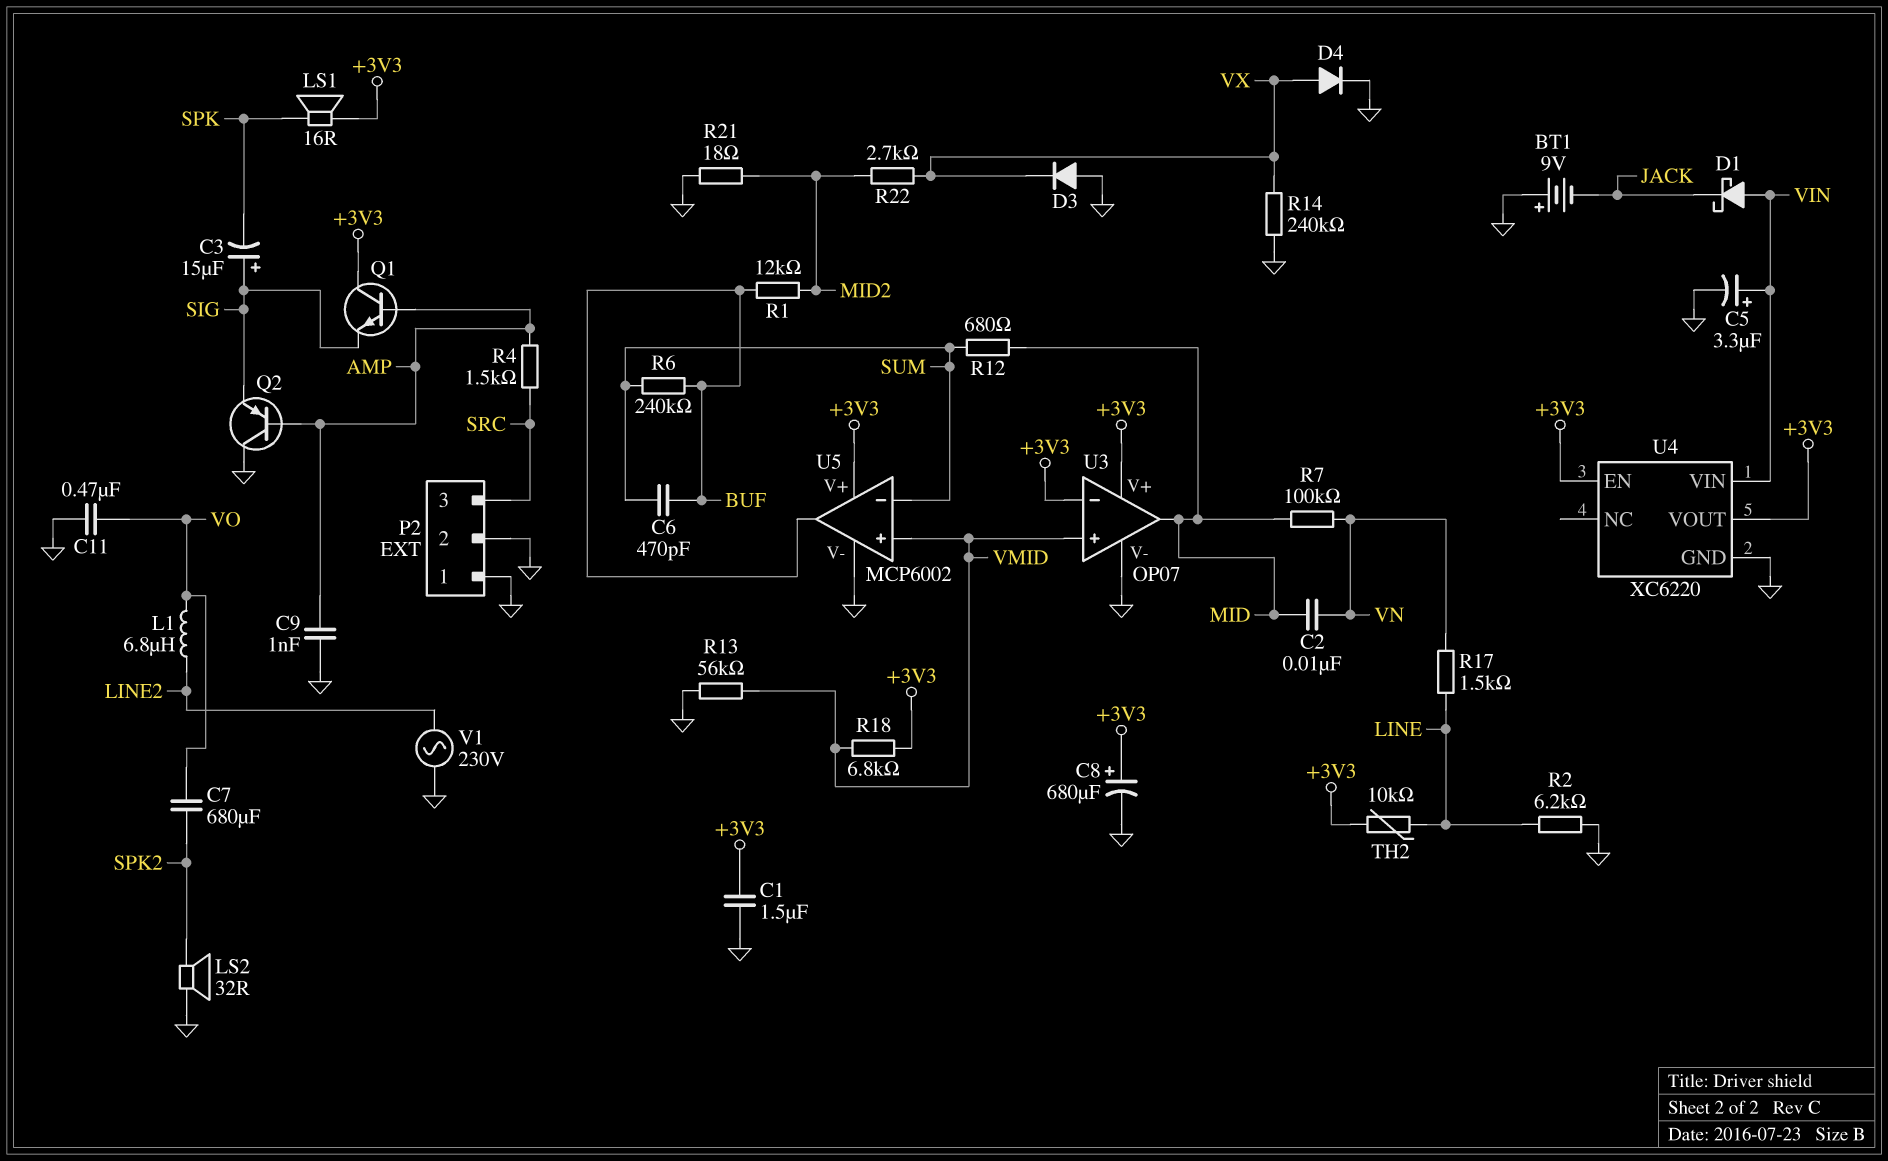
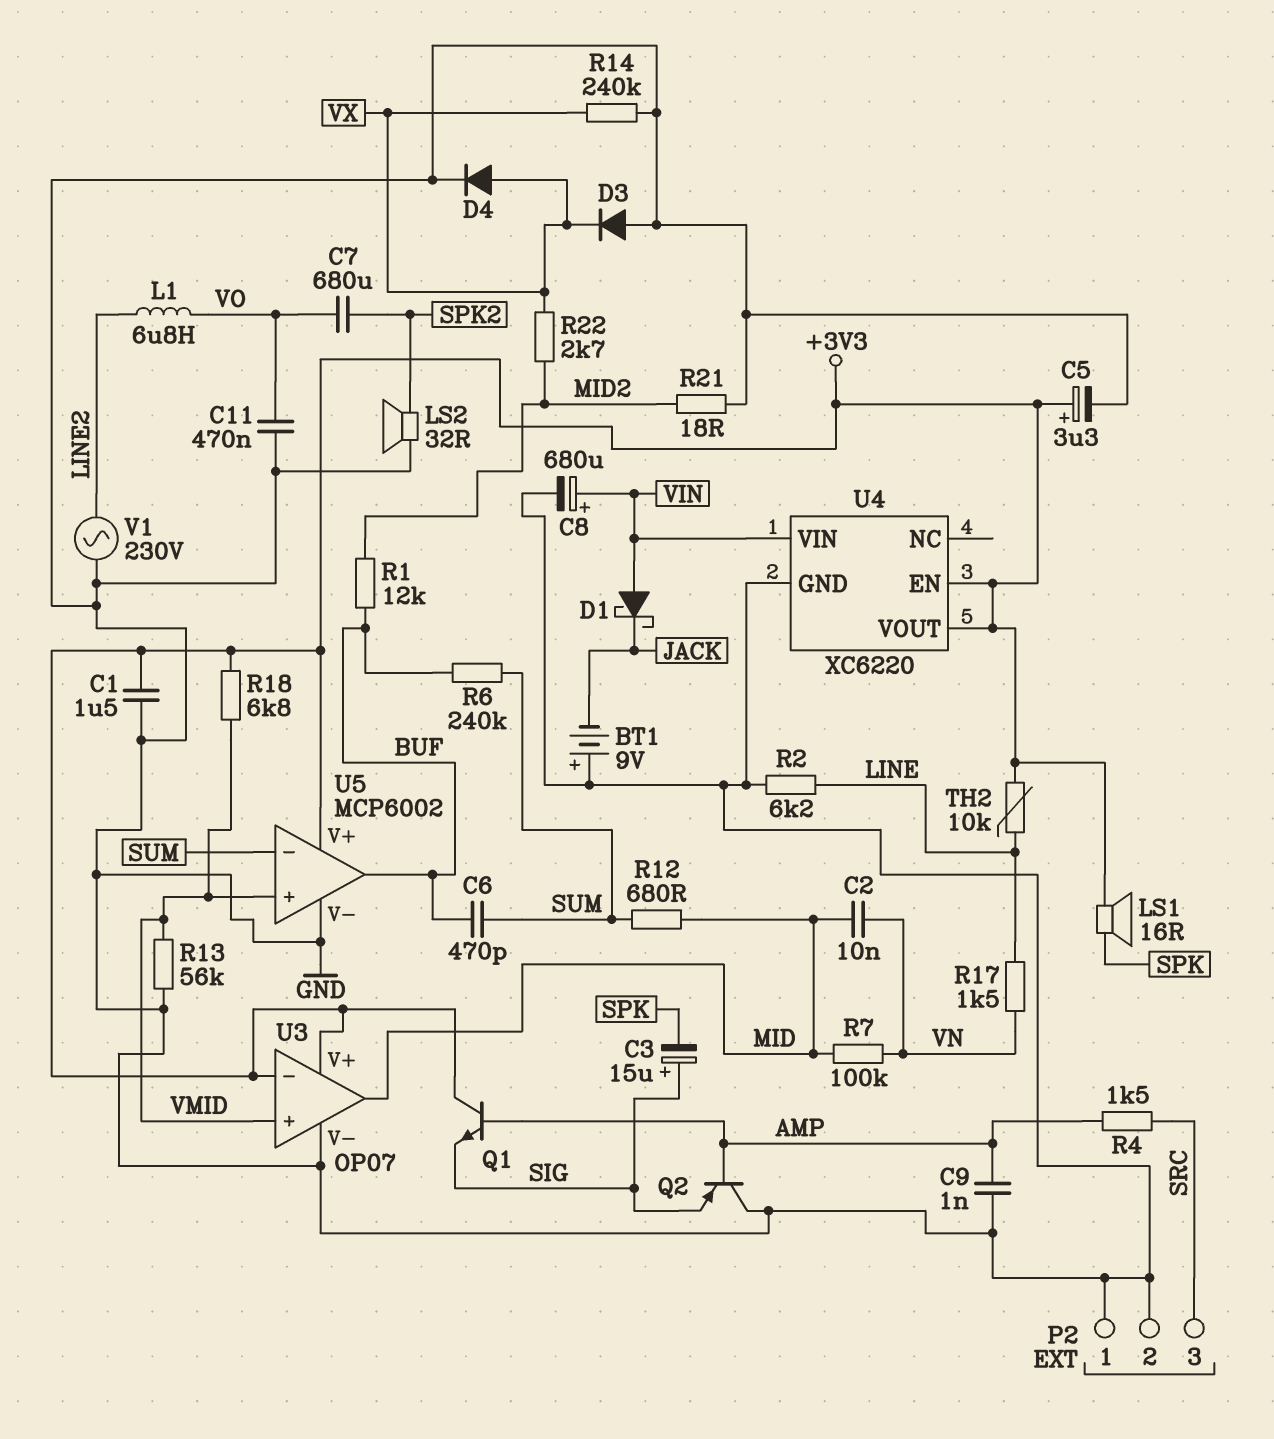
C5: 3.3uF (plus VIN, minus GND) -> 3.3uF (plus +3V3, minus GND)
C8: 680uF (plus +3V3, minus GND) -> 680uF (plus VIN, minus GND)

